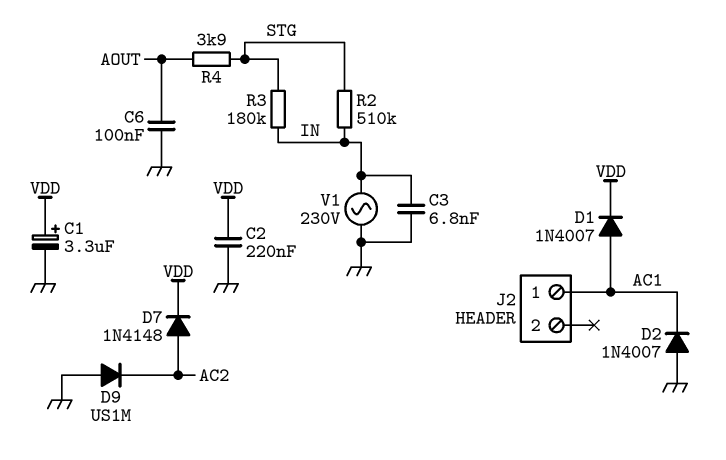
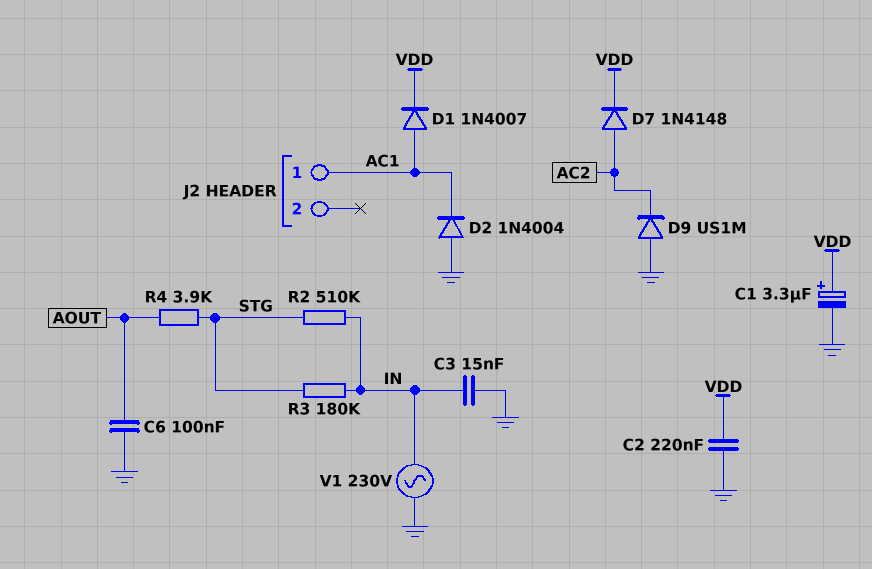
C3: 6.8nF (GND, IN) -> 15nF (GND, IN)
D2: diode 1N4007 (A GND, K AC1) -> diode 1N4004 (A GND, K AC1)

